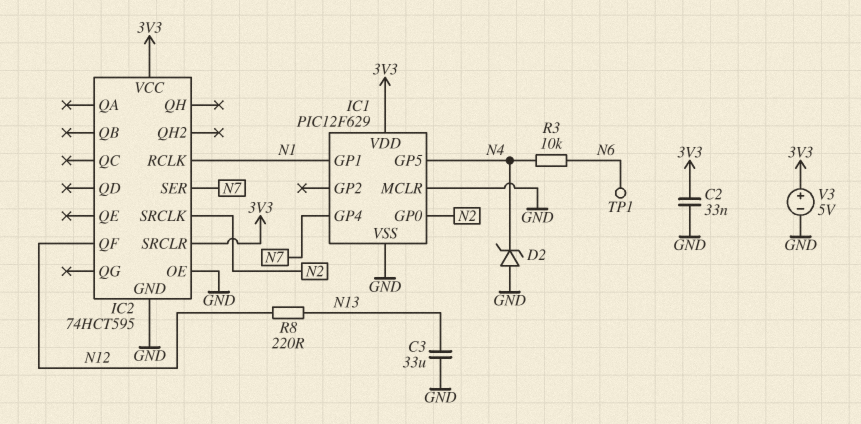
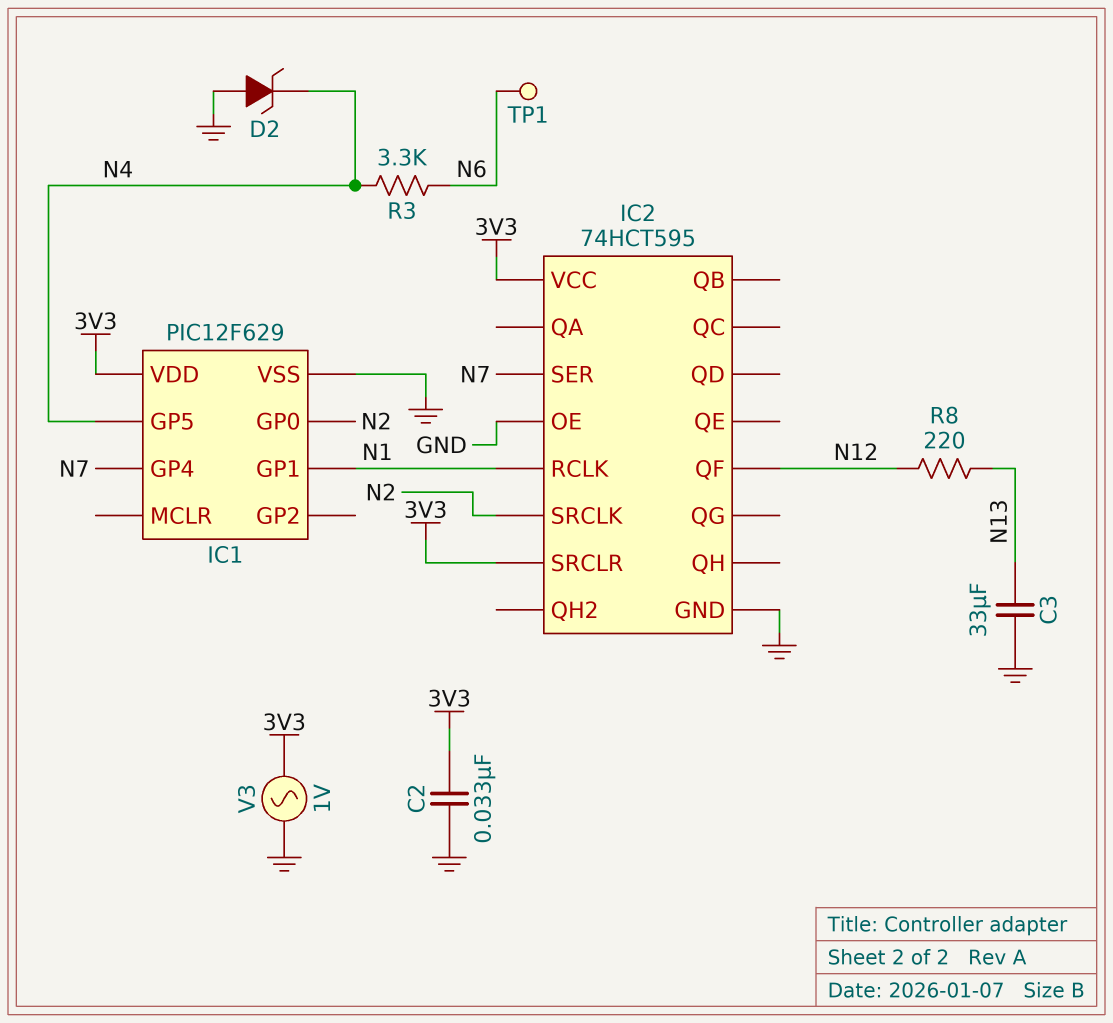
IC1 pin MCLR: GND -> none
R3: 10k (N4, N6) -> 3.3k (N4, N6)
V3: 5V (plus 3V3, minus GND) -> AC 1V (3V3, GND)

